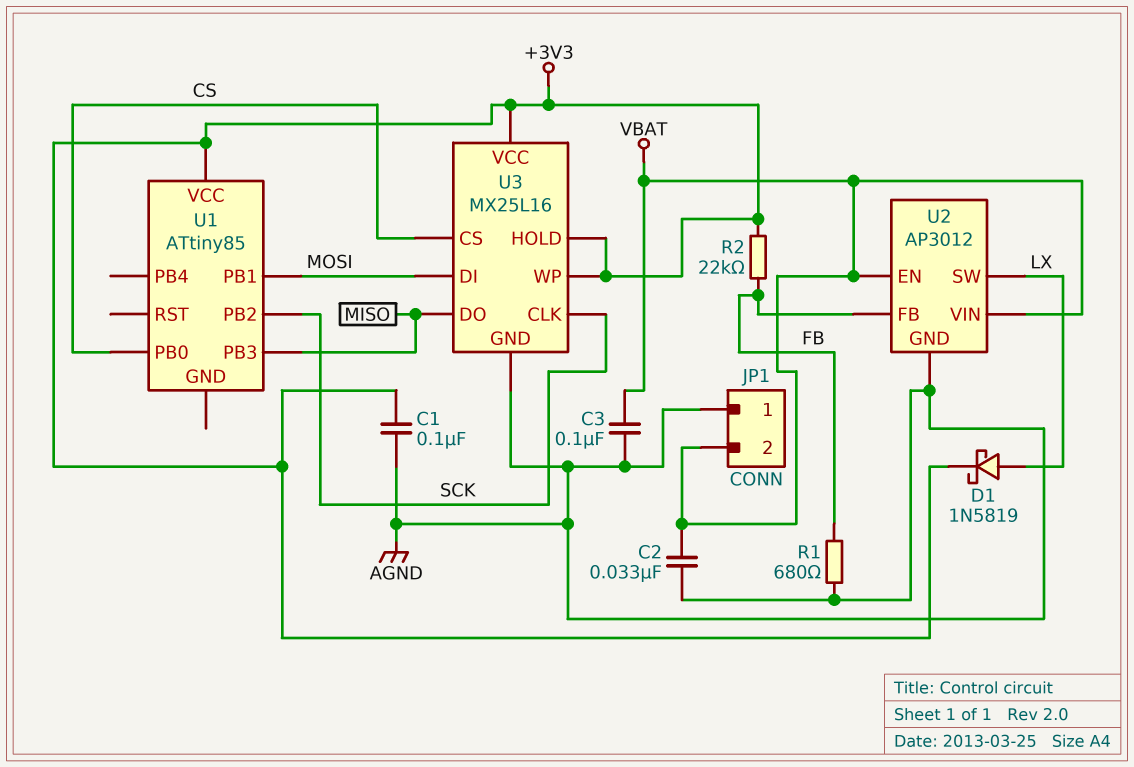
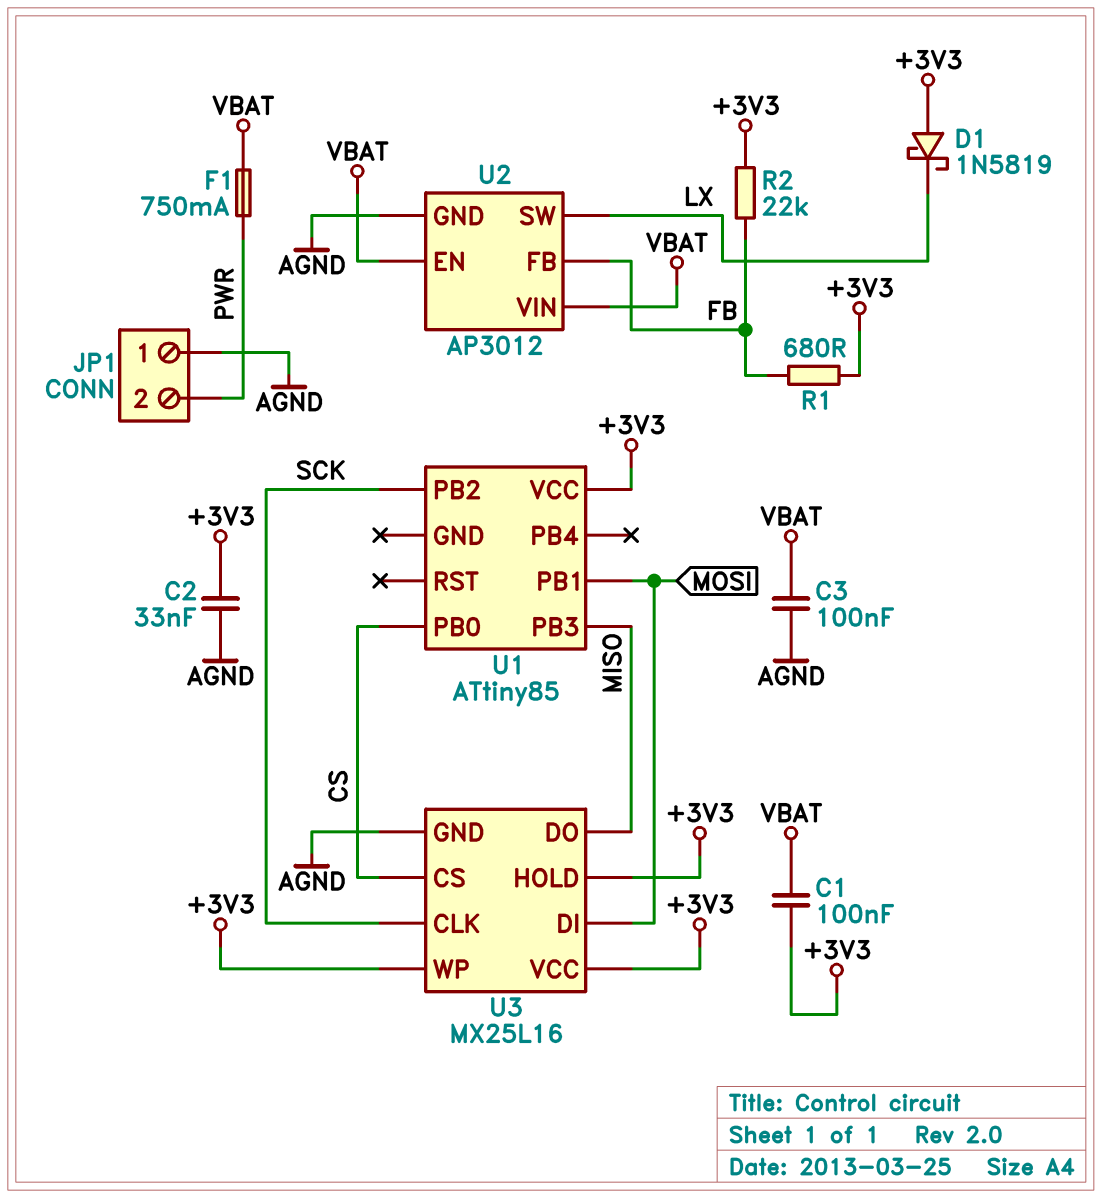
C1: 100nF (+3V3, AGND) -> 100nF (+3V3, VBAT)
C2: 33nF (AGND, VBAT) -> 33nF (+3V3, AGND)
D1: schottky 1N5819 (A LX, K +3V3) -> schottky 1N5819 (A +3V3, K LX)
F1: none -> 750mA (PWR, VBAT)
JP1 pin 2: VBAT -> PWR
R1: 680 (AGND, FB) -> 680 (+3V3, FB)

